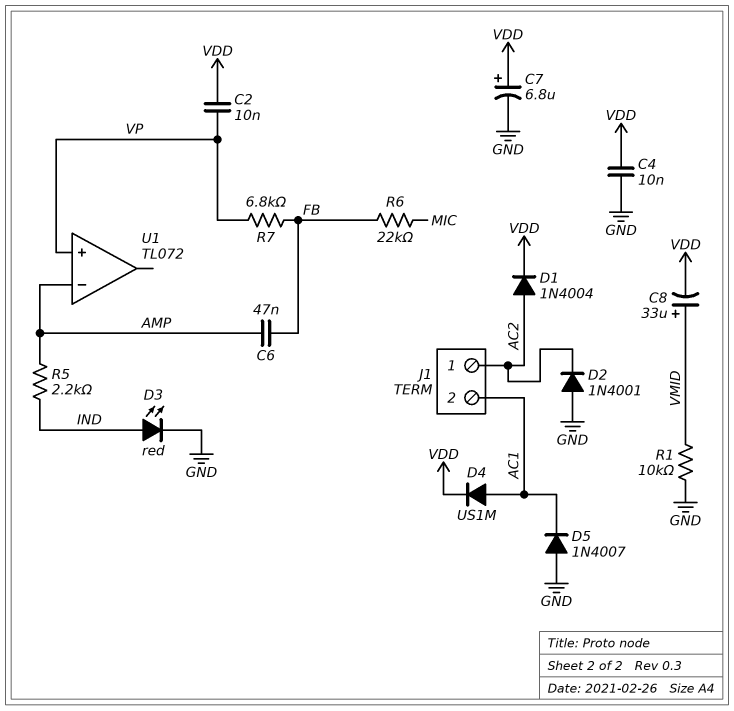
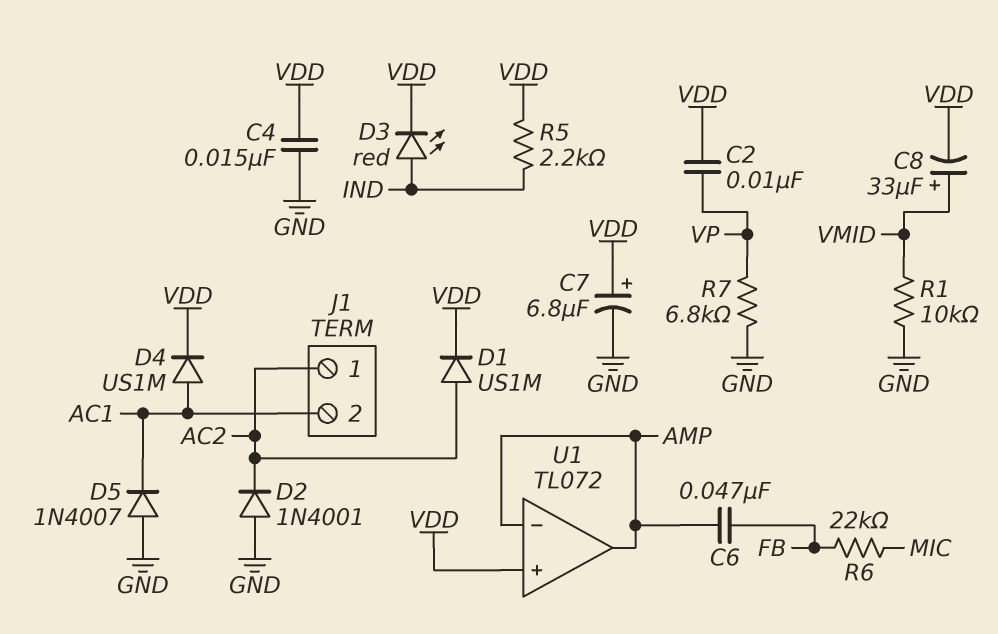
C4: 10nF (GND, VDD) -> 15nF (GND, VDD)
D1: diode 1N4004 (A AC2, K VDD) -> diode US1M (A AC2, K VDD)
D3: LED red (A IND, K GND) -> LED red (A IND, K VDD)
R5: 2.2k (AMP, IND) -> 2.2k (IND, VDD)
R7: 6.8k (FB, VP) -> 6.8k (GND, VP)
U1 pin in+: VP -> VDD
U1 pin out: none -> AMP

